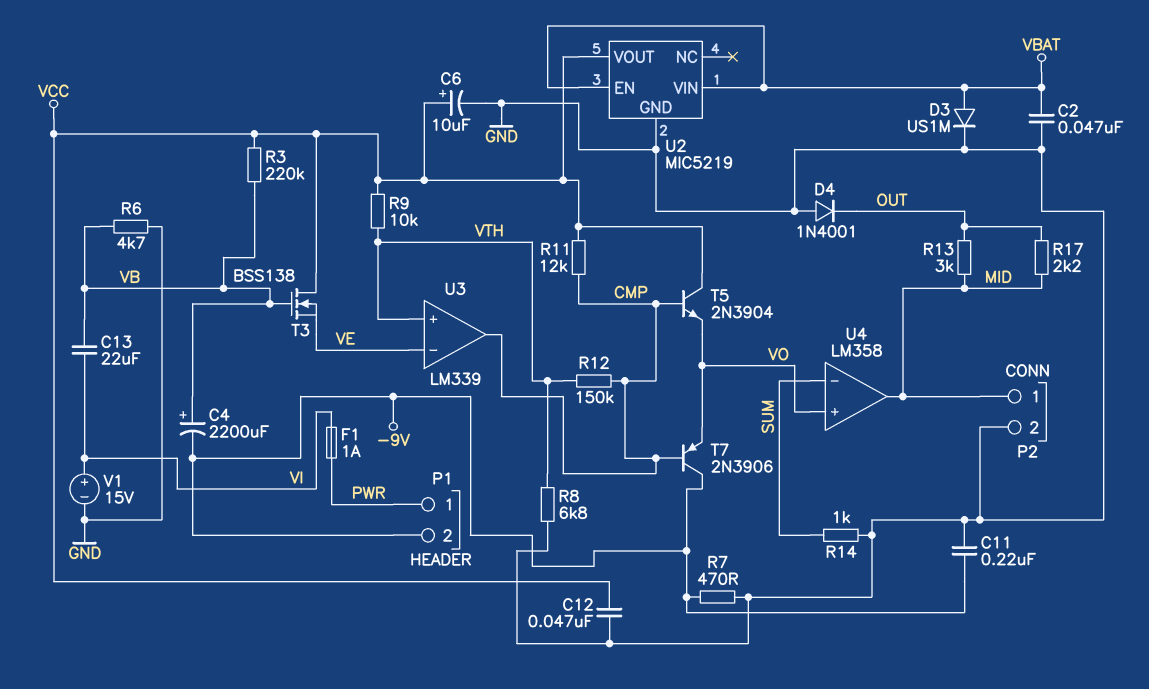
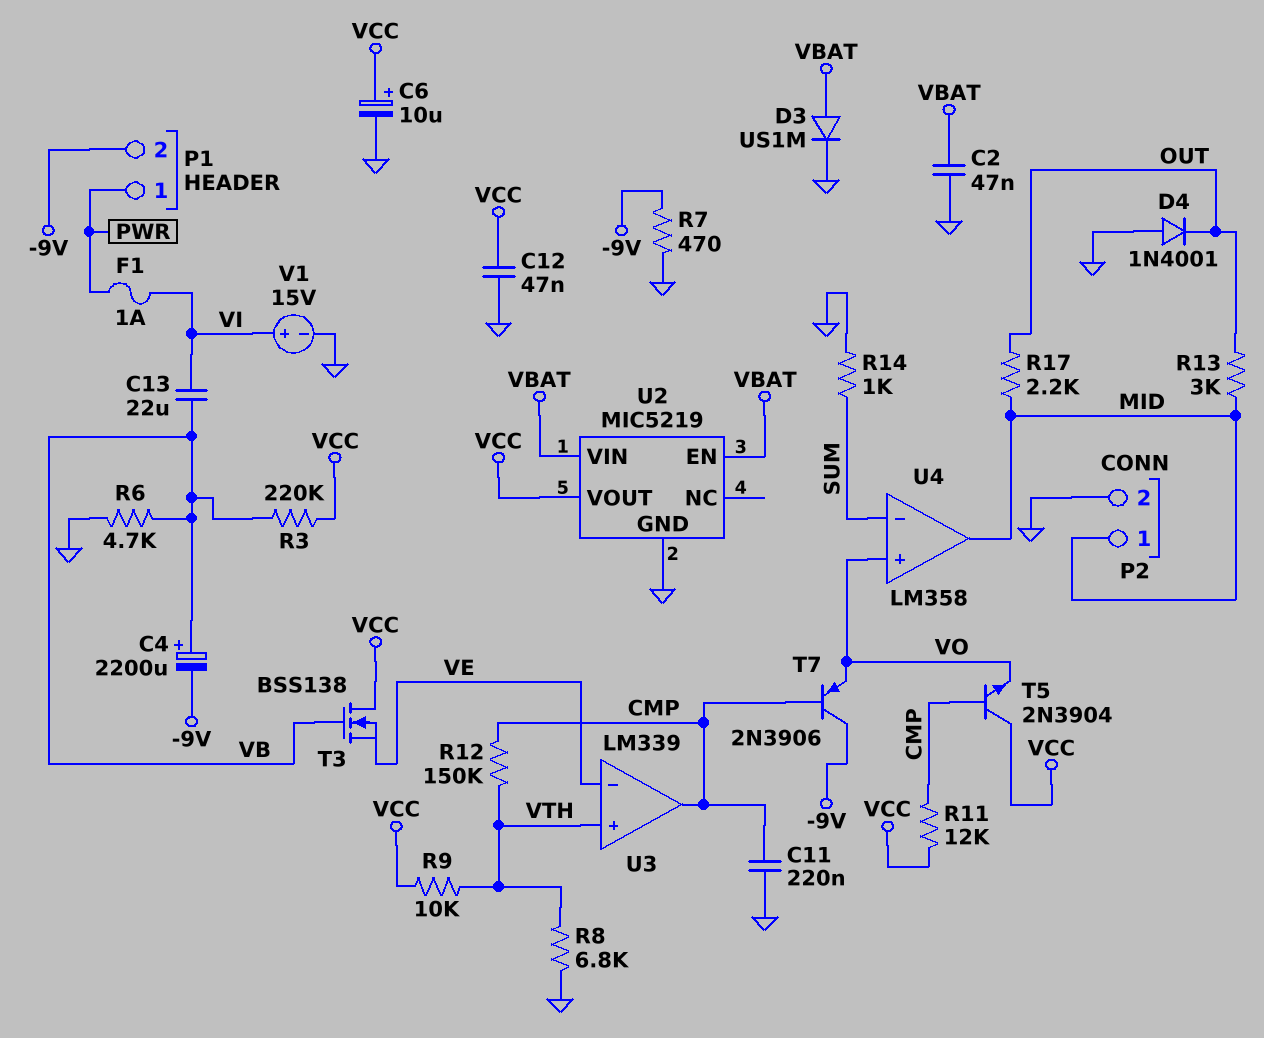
C11: 220nF (-9V, GND) -> 220nF (CMP, GND)

